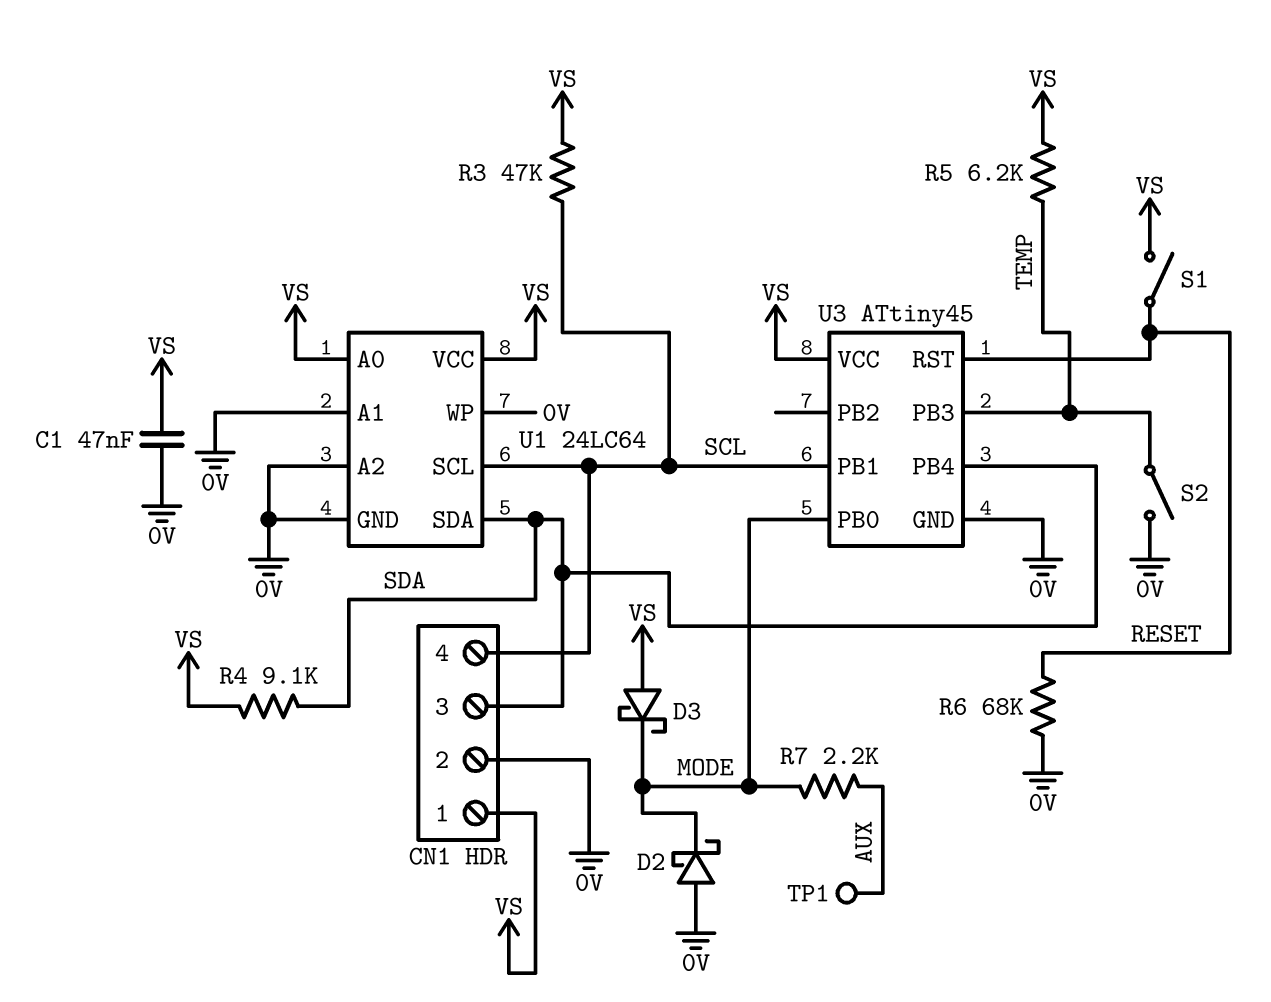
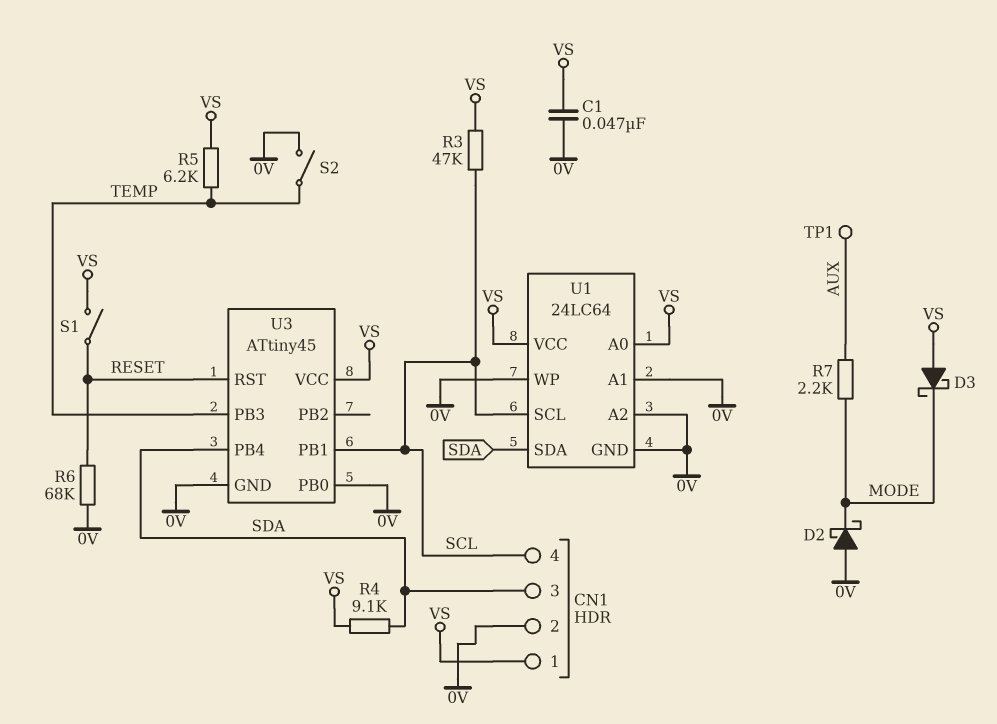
U3 pin PB0: MODE -> 0V

